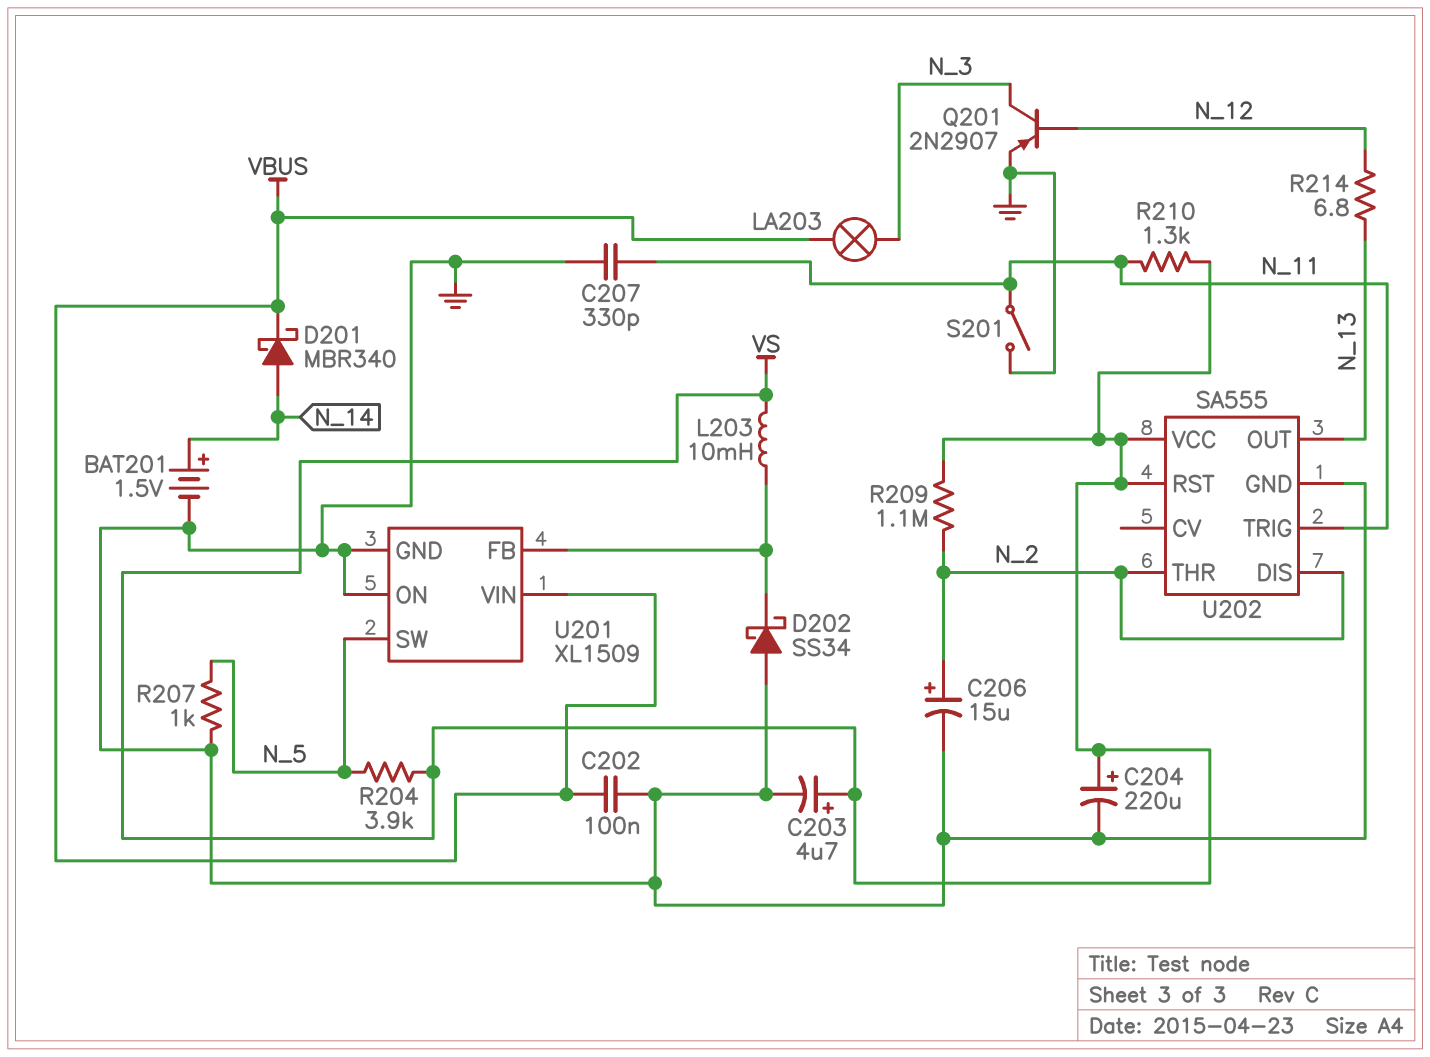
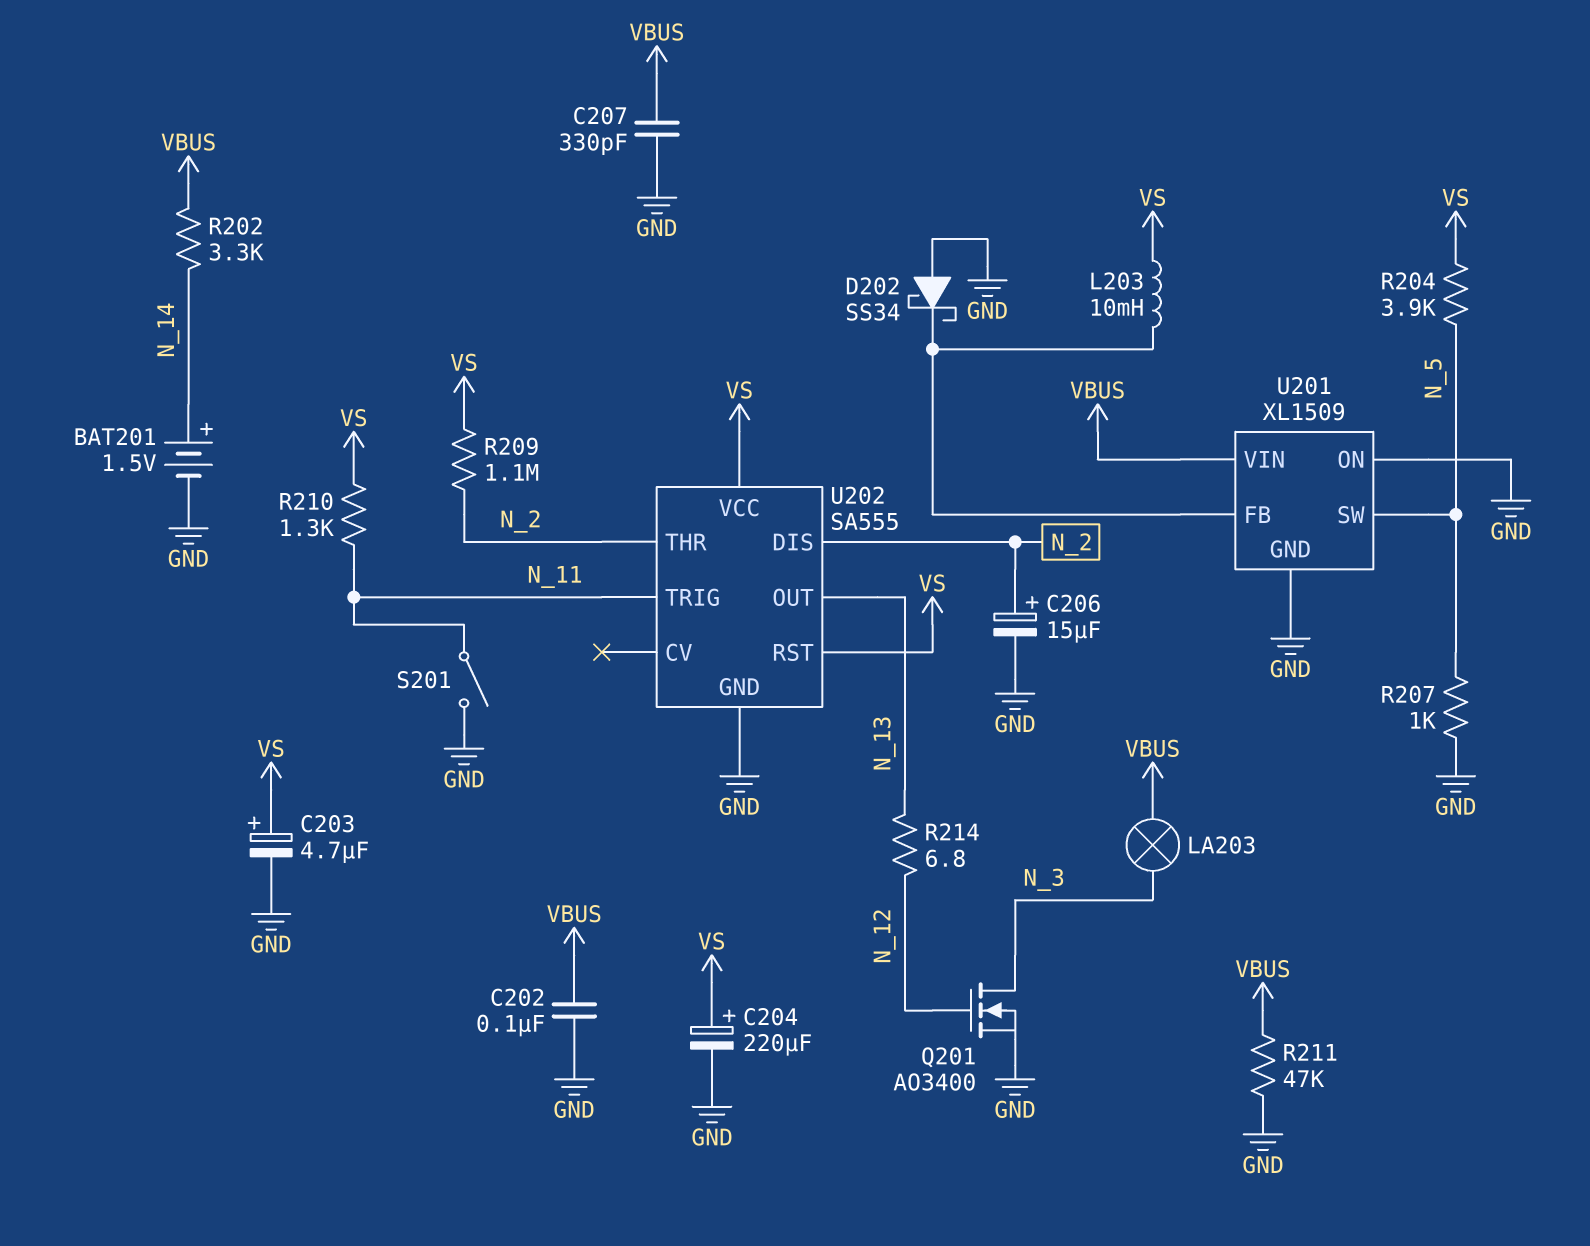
C207: 330pF (GND, N_11) -> 330pF (GND, VBUS)
D201: schottky MBR340 (A N_14, K VBUS) -> none
Q201: PNP 2N2907 (B N_12, C N_3, E GND) -> NMOS AO3400 (G N_12, D N_3, S GND)
R202: none -> 3.3k (N_14, VBUS)
R211: none -> 47k (GND, VBUS)

